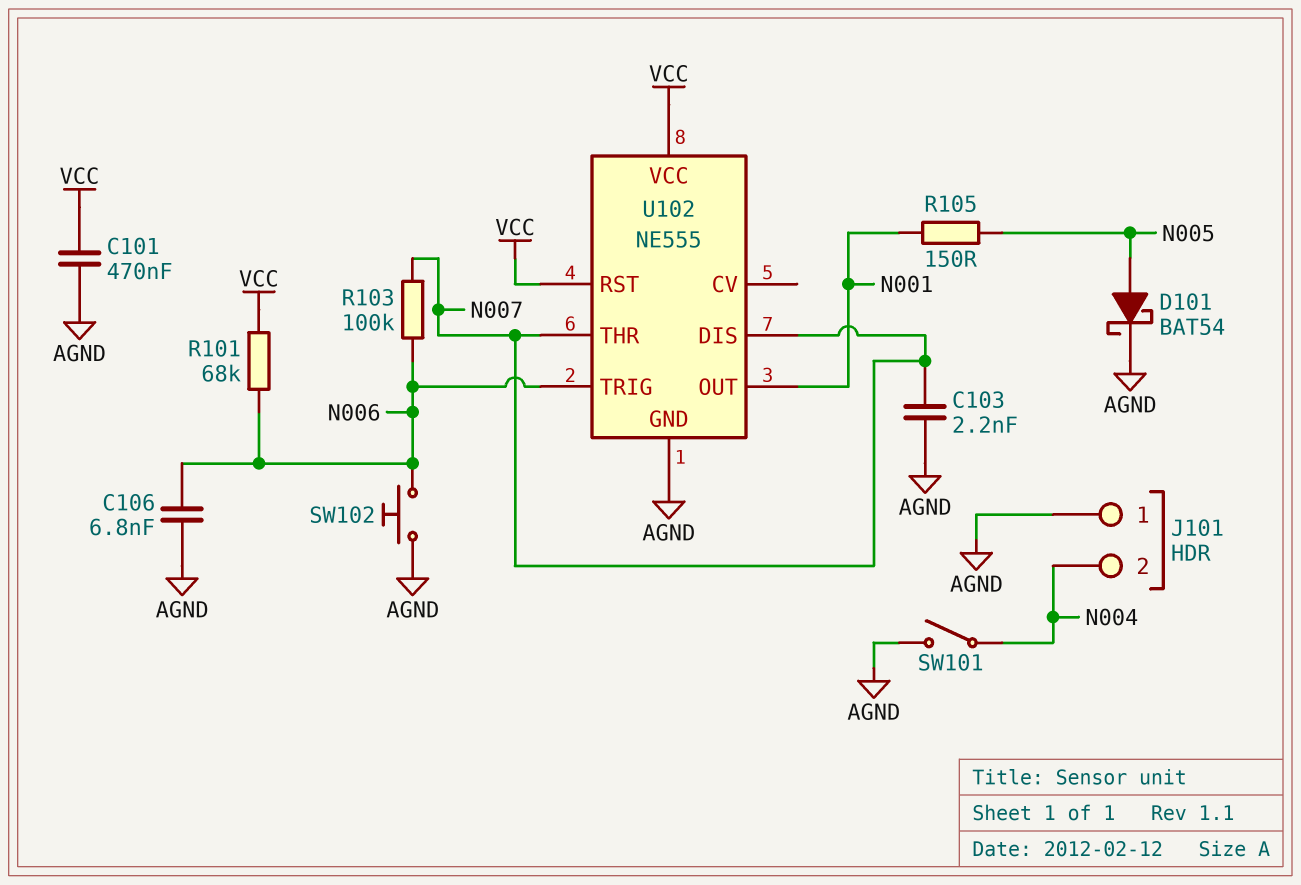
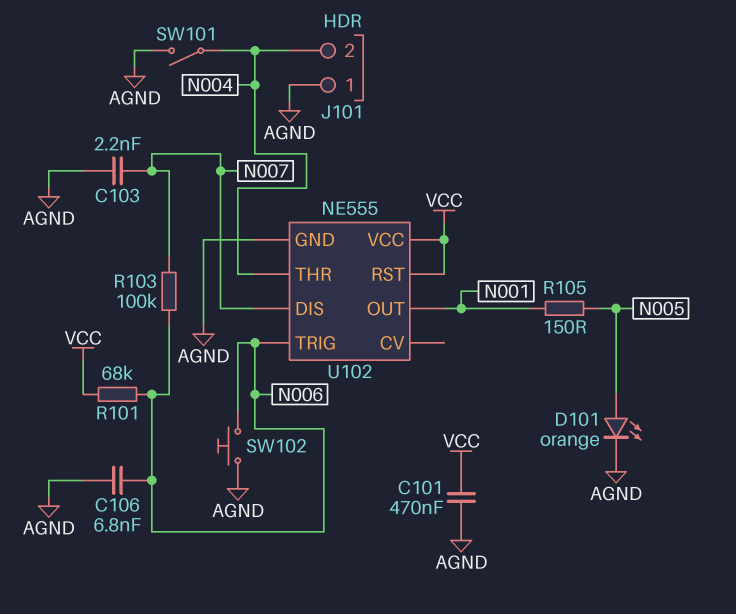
D101: schottky BAT54 (A N005, K AGND) -> LED orange (A N005, K AGND)
U102 pin THR: N007 -> N004

